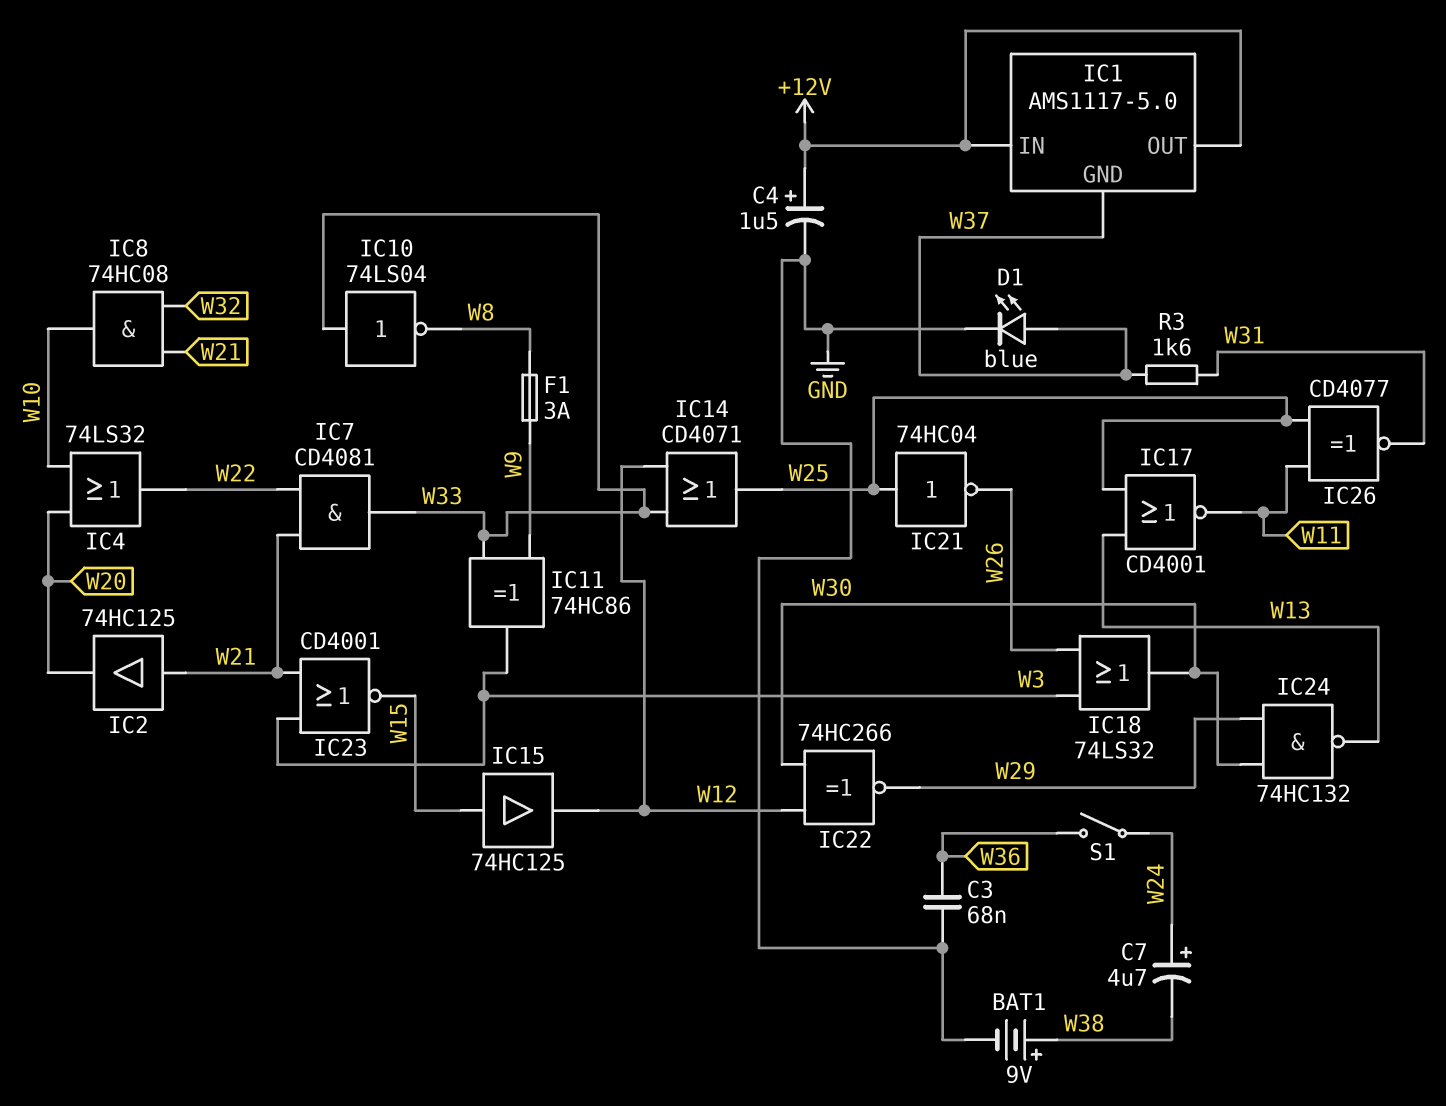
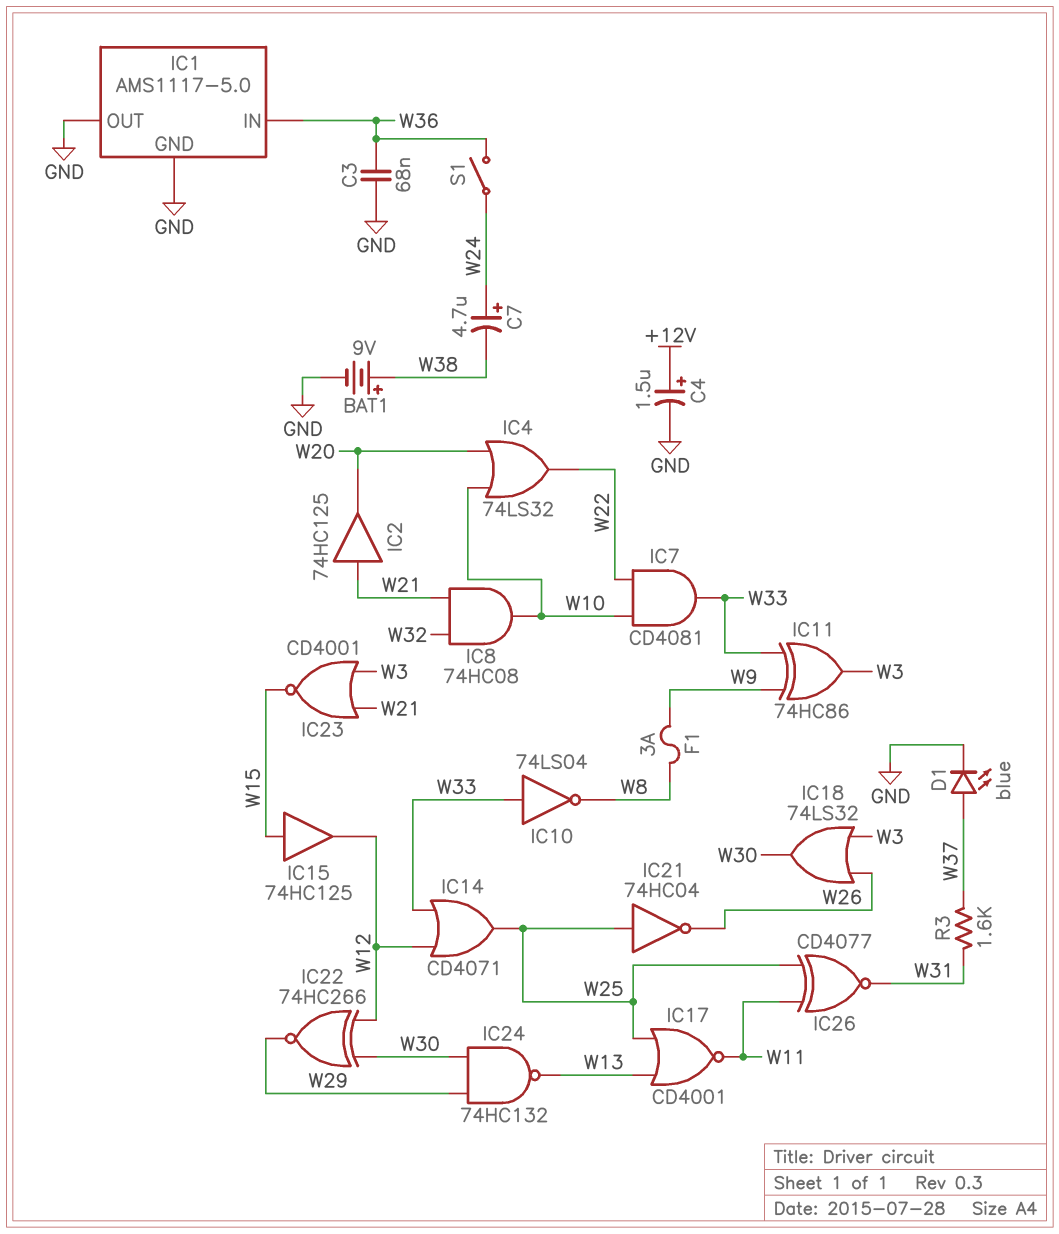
IC1 pin GND: W37 -> GND
IC1 pin IN: +12V -> W36
IC1 pin OUT: +12V -> GND
IC7: AND CD4081 (in W21, in W22, out W33) -> AND CD4081 (in W10, in W22, out W33)

